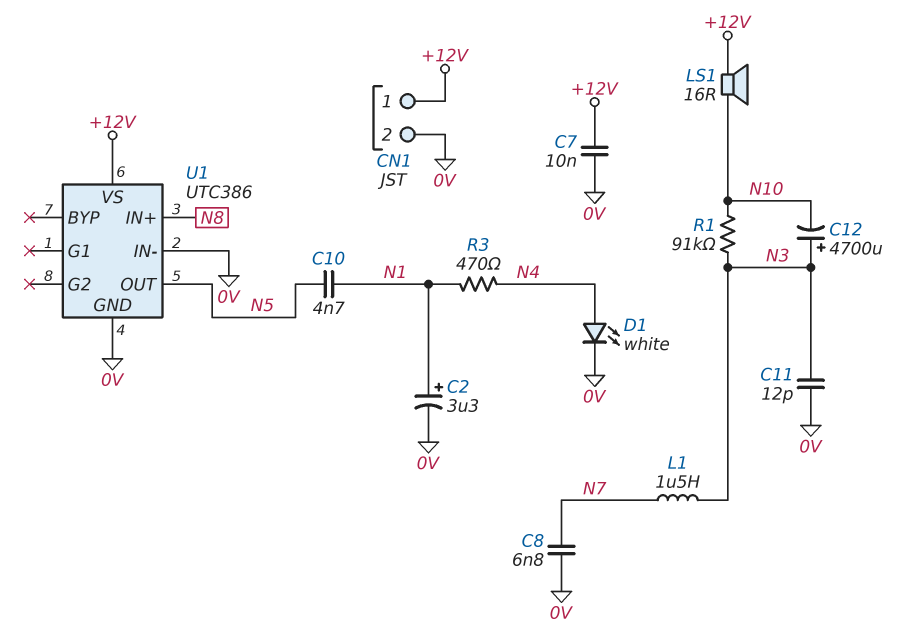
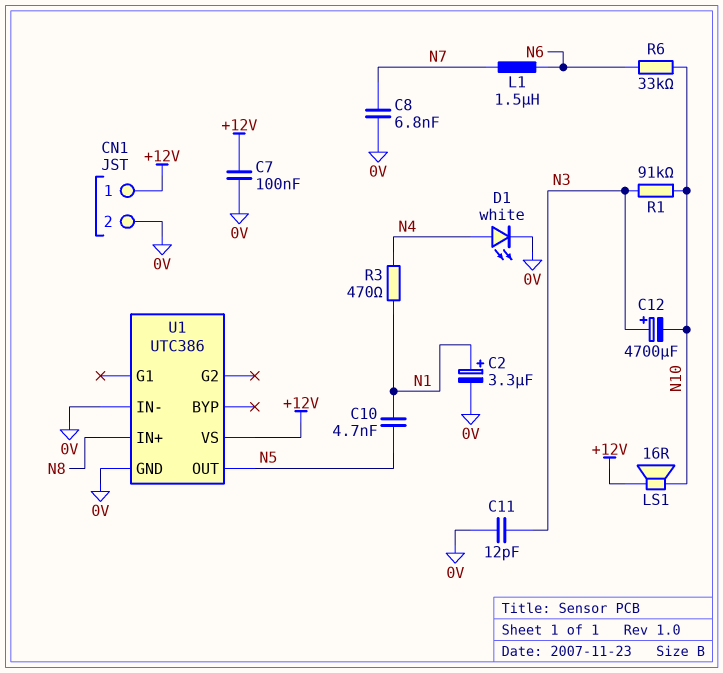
C7: 10nF (+12V, 0V) -> 100nF (+12V, 0V)
L1: 1.5uH (N3, N7) -> 1.5uH (N6, N7)
R6: none -> 33k (N6, N10)

